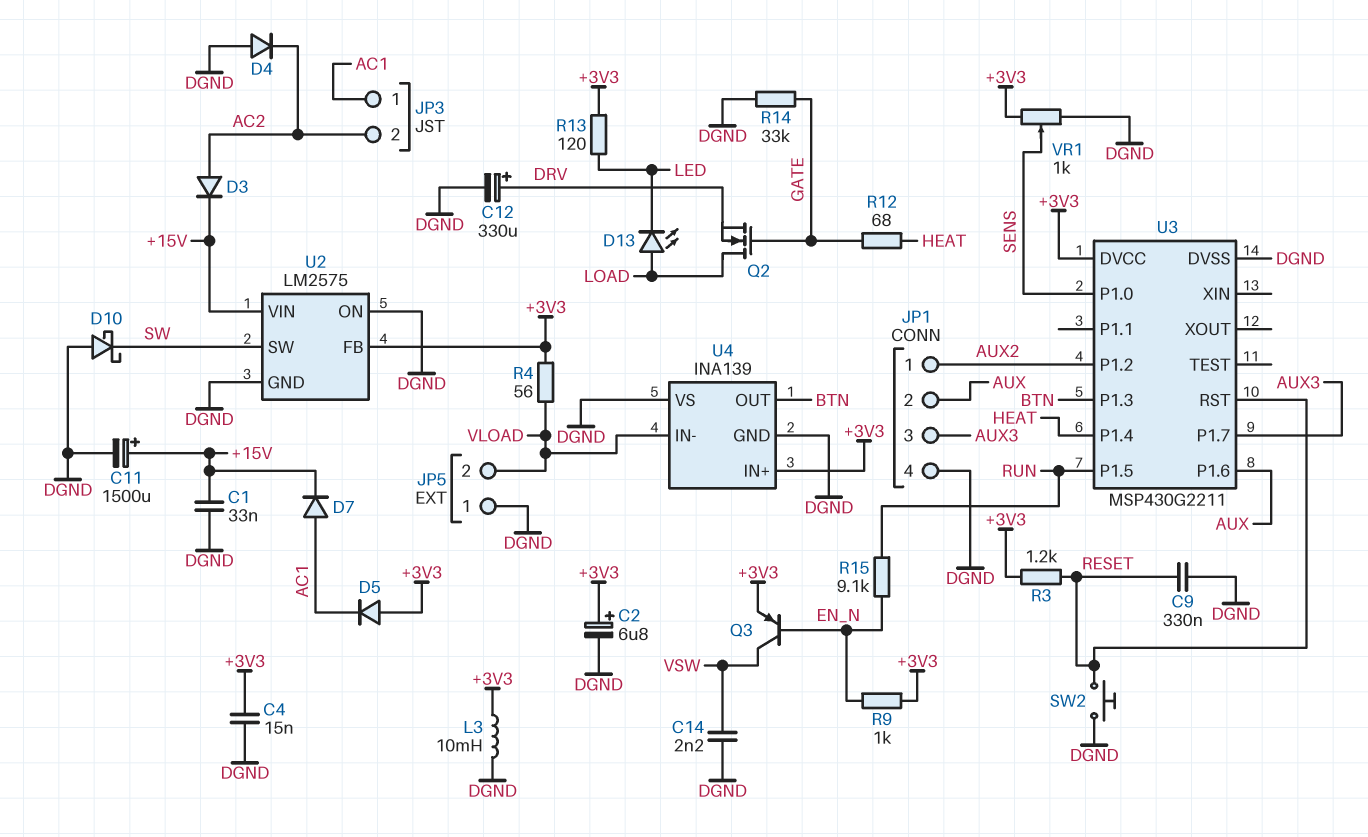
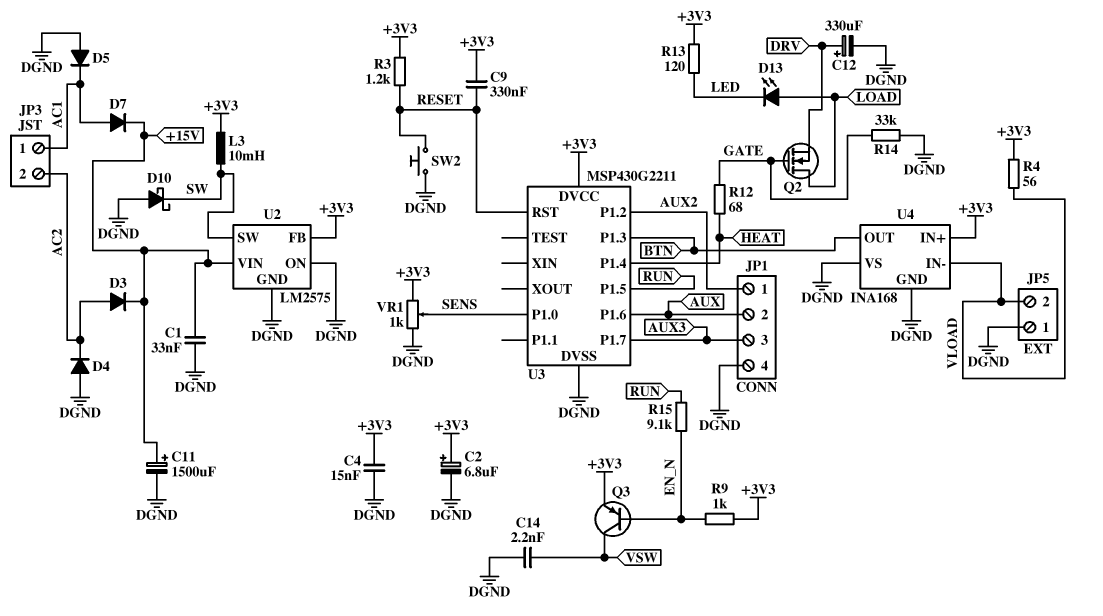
C9: 330nF (DGND, RESET) -> 330nF (+3V3, RESET)
D5: diode (A +3V3, K AC1) -> diode (A DGND, K AC1)
L3: 10mH (+3V3, DGND) -> 10mH (+3V3, SW)
U4: INA139 -> INA168

